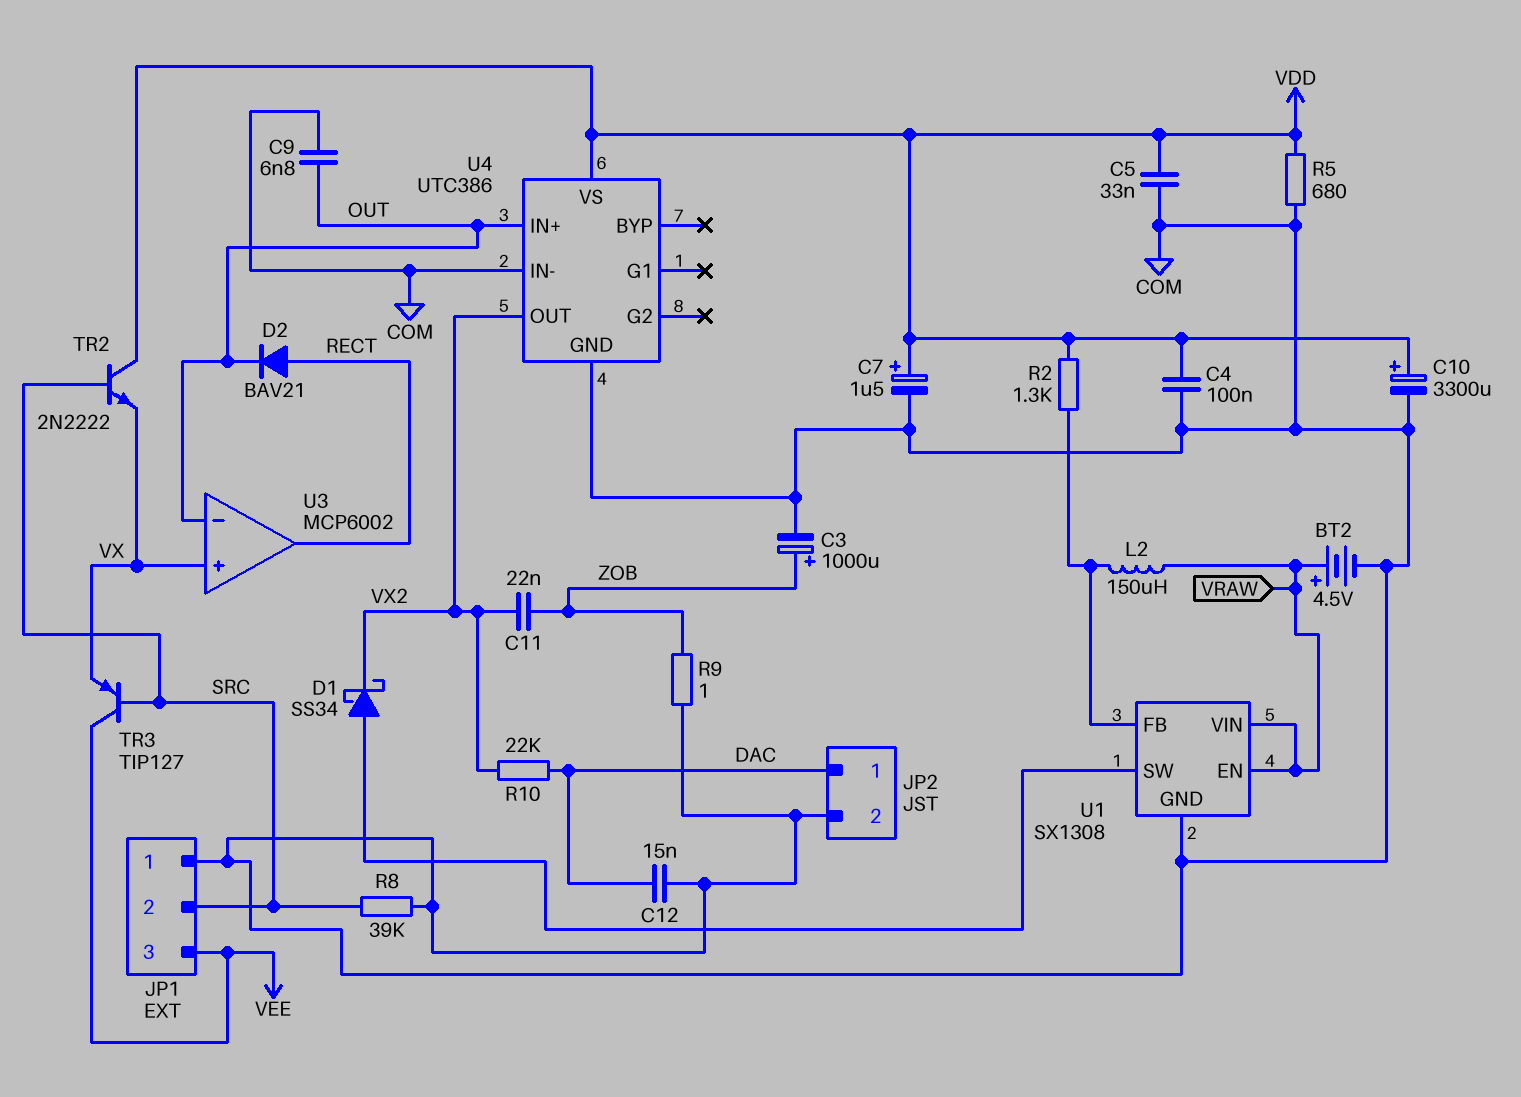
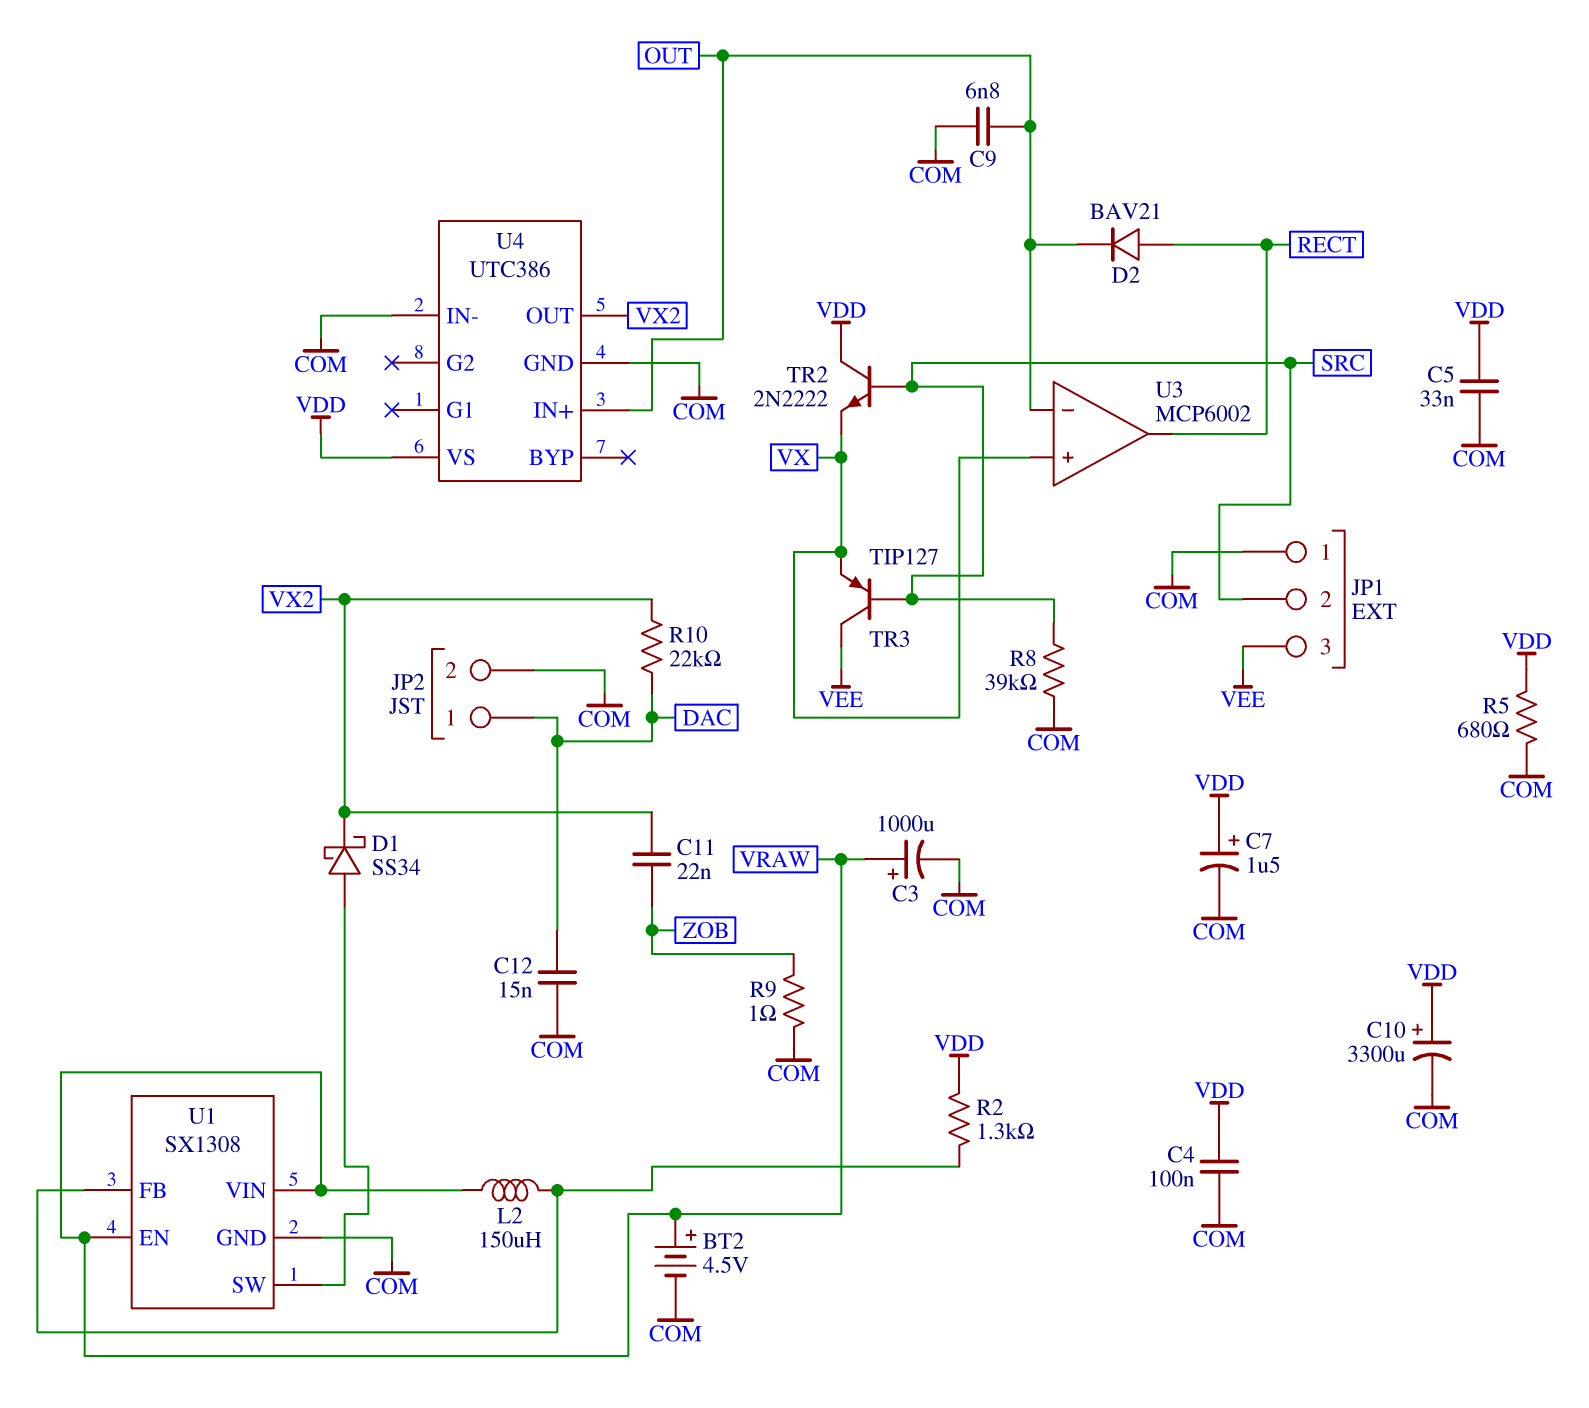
C3: 1000uF (plus ZOB, minus COM) -> 1000uF (plus VRAW, minus COM)

